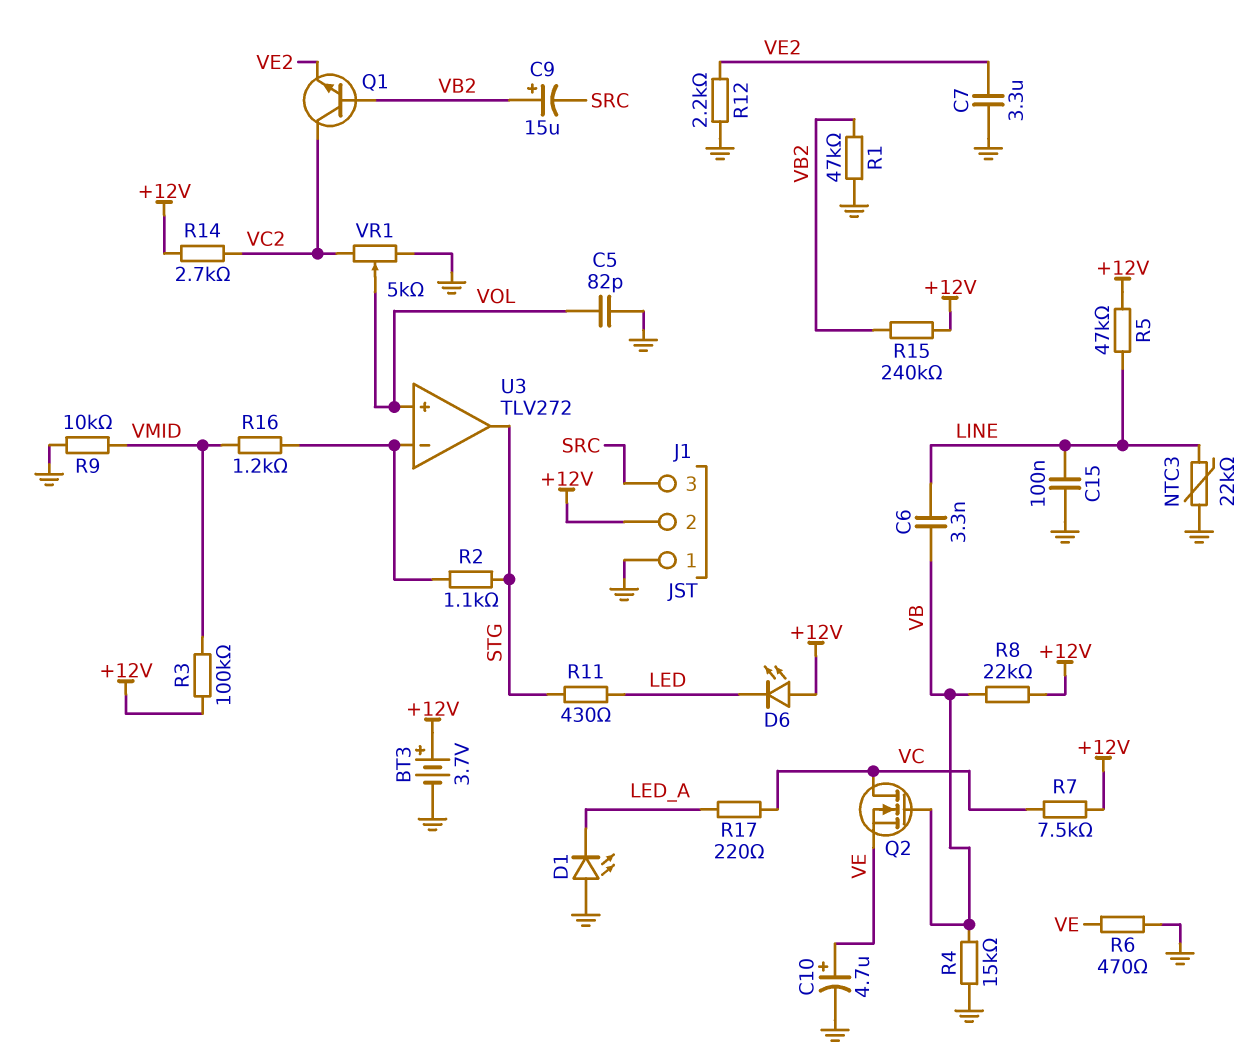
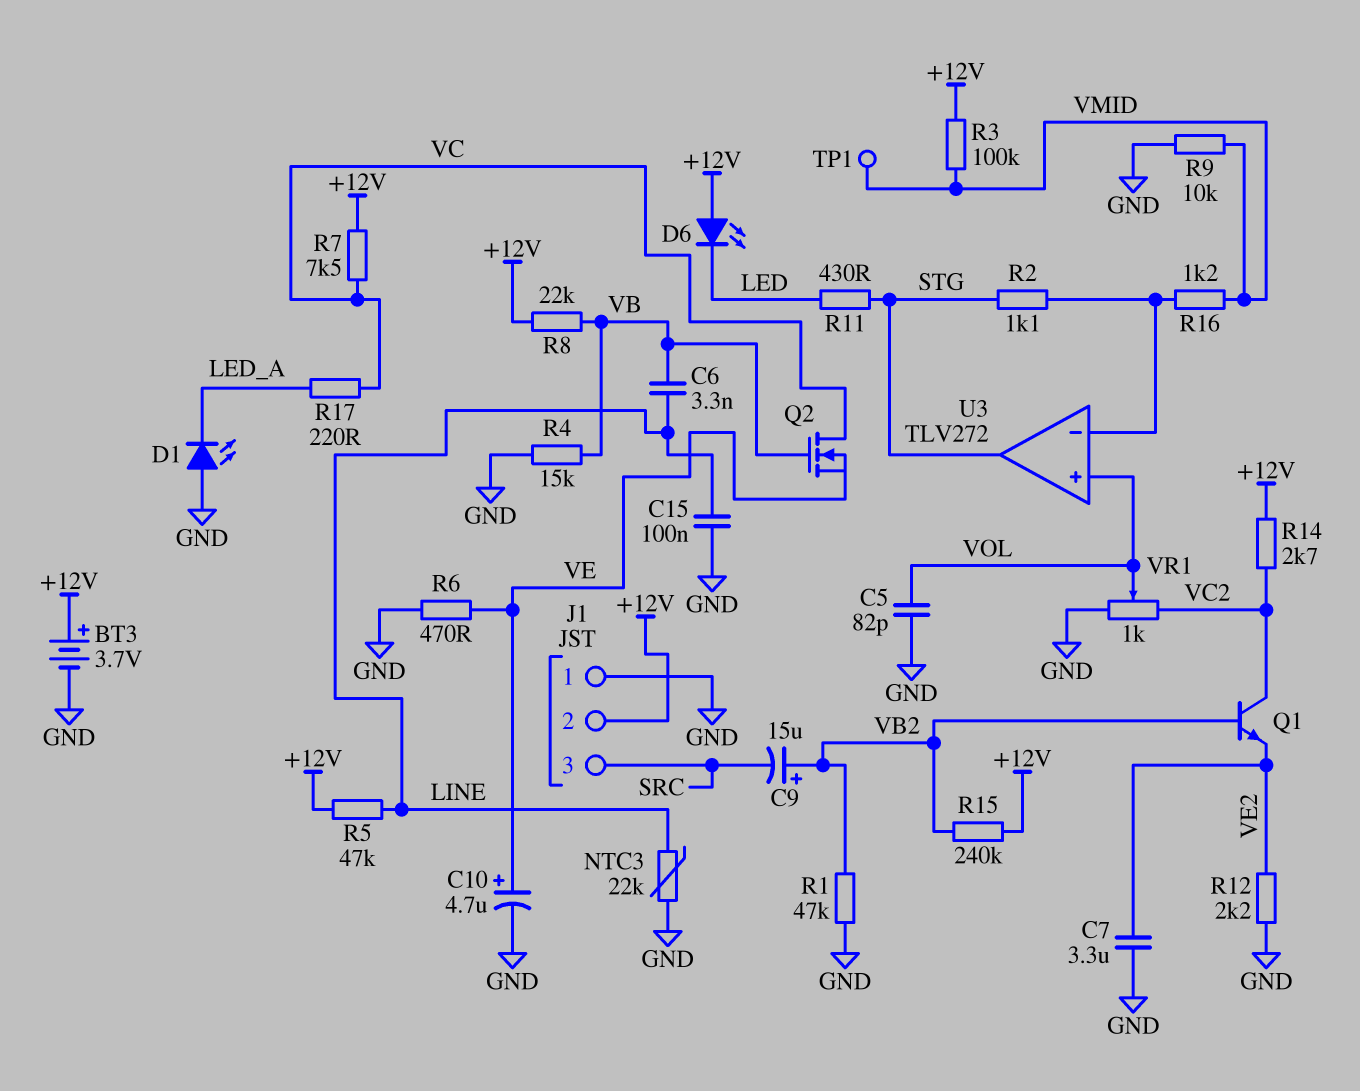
TP1: none -> test point (VMID)
VR1: 5k (GND, VC2, wiper VOL) -> 1k (GND, VC2, wiper VOL)

